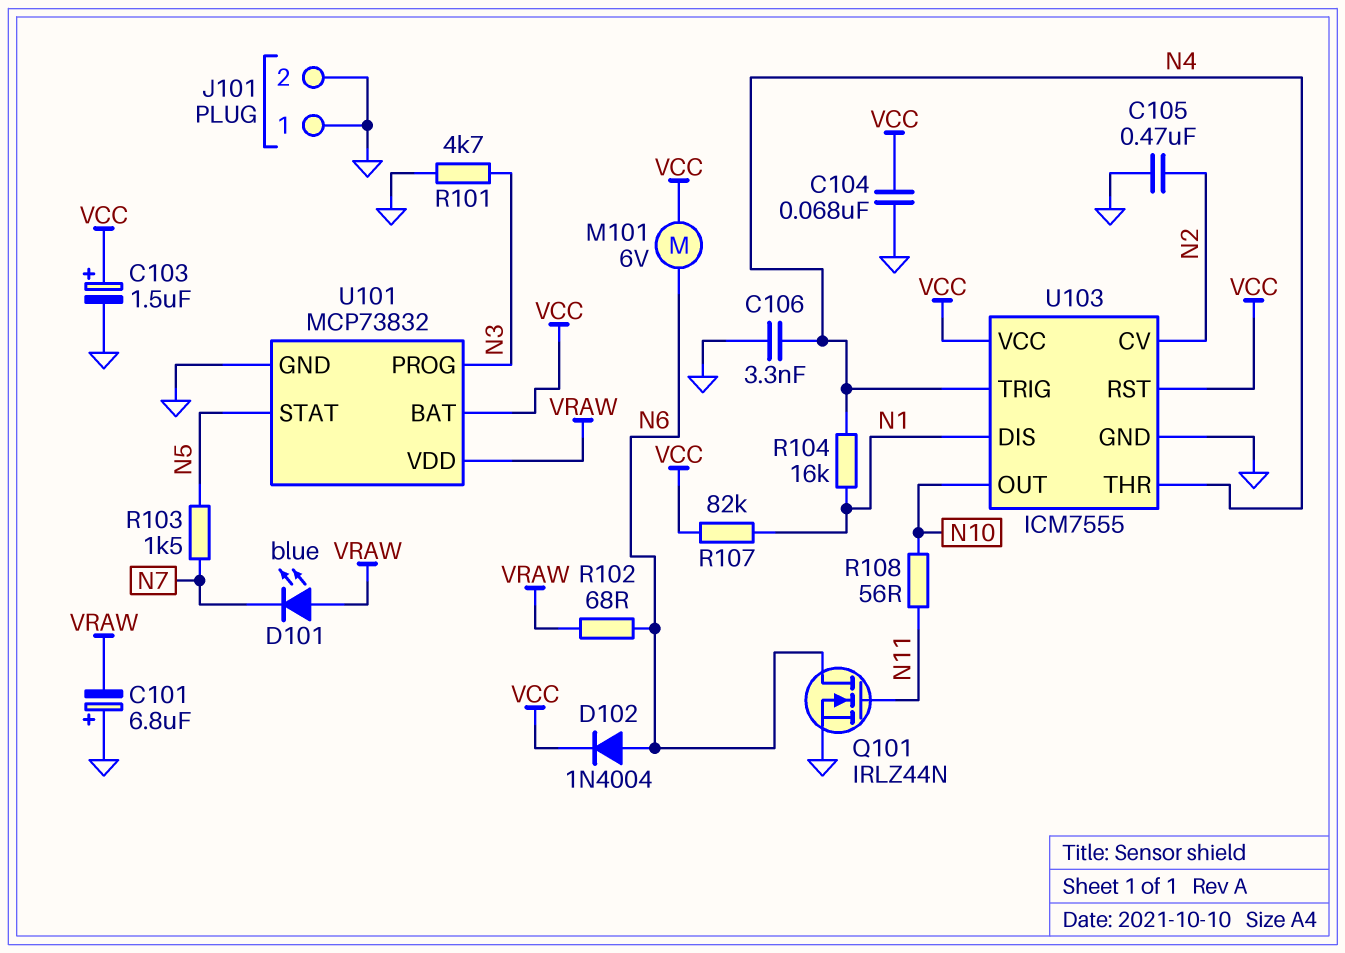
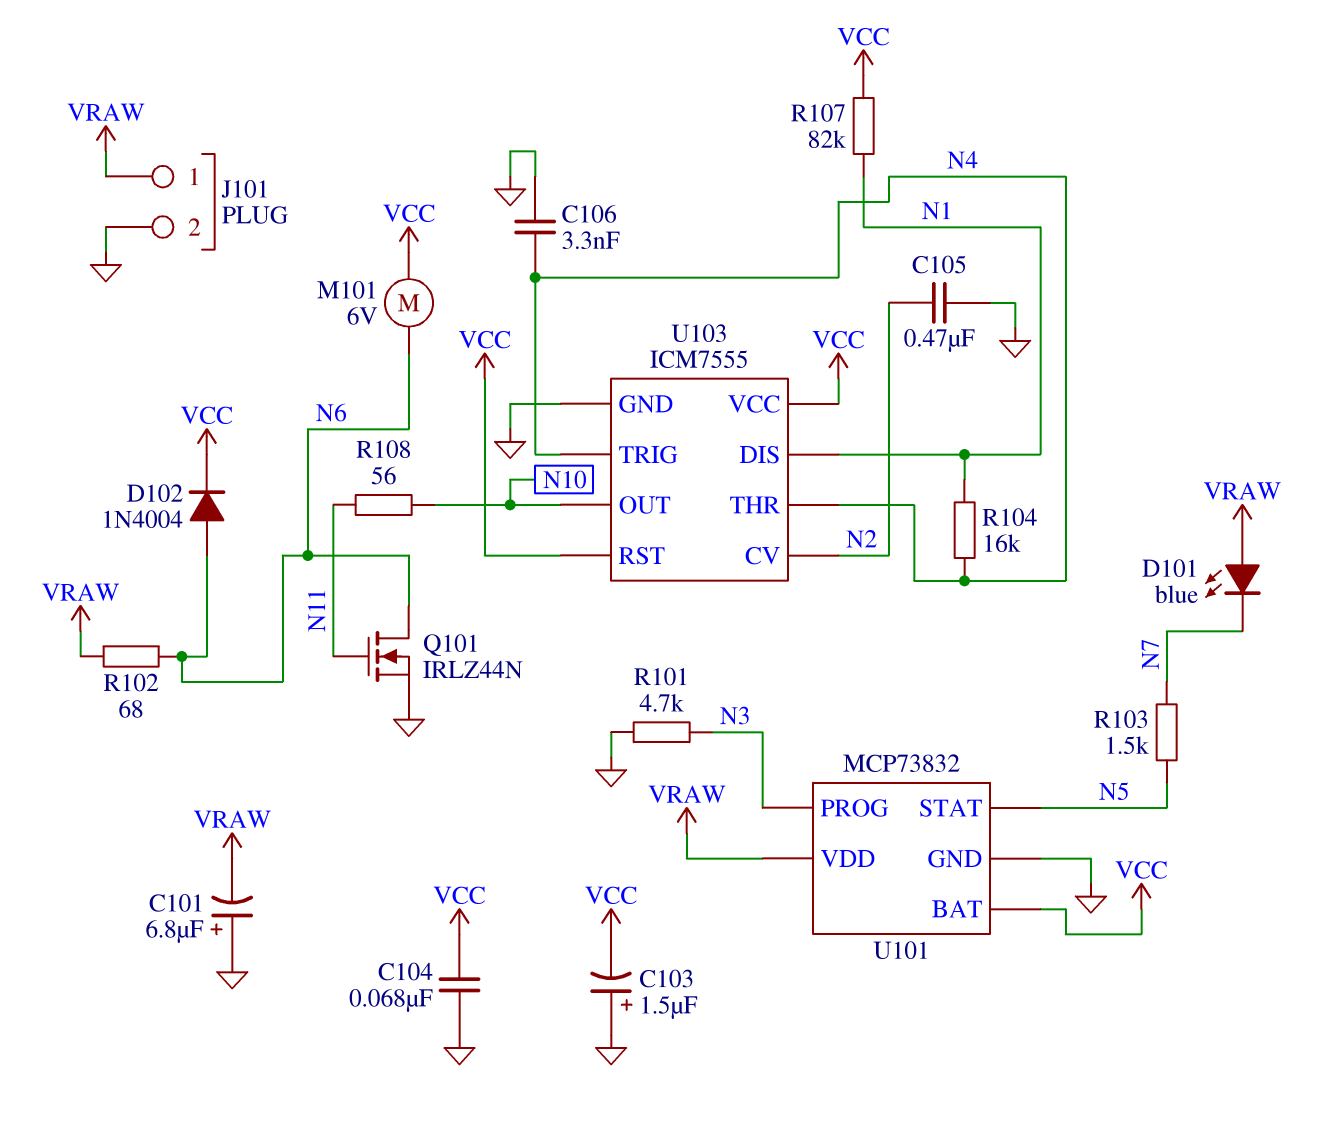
C103: 1.5uF (plus VCC, minus GND) -> 1.5uF (plus GND, minus VCC)
J101 pin 1: GND -> VRAW

